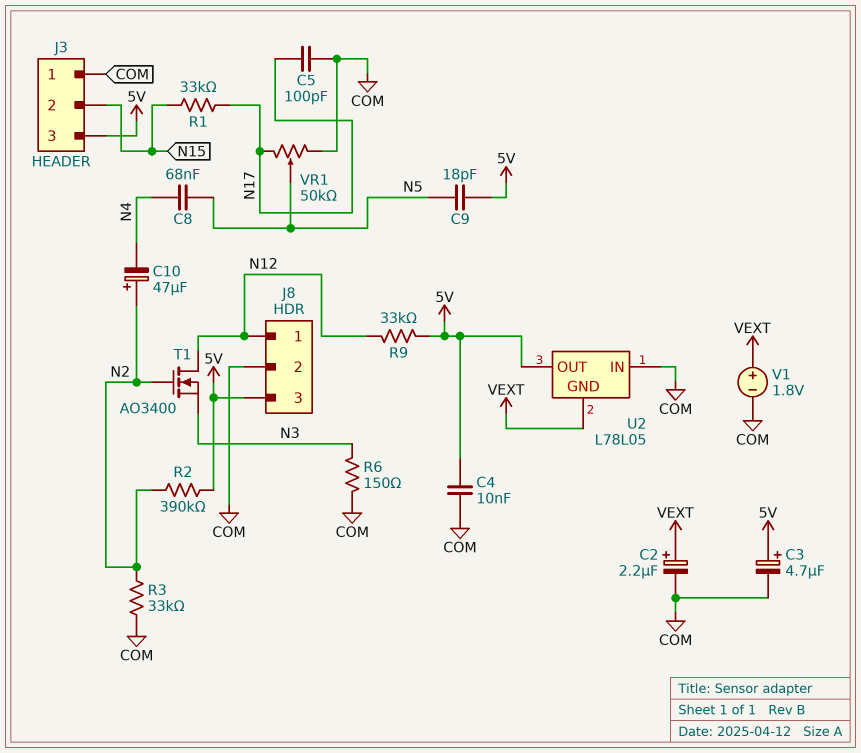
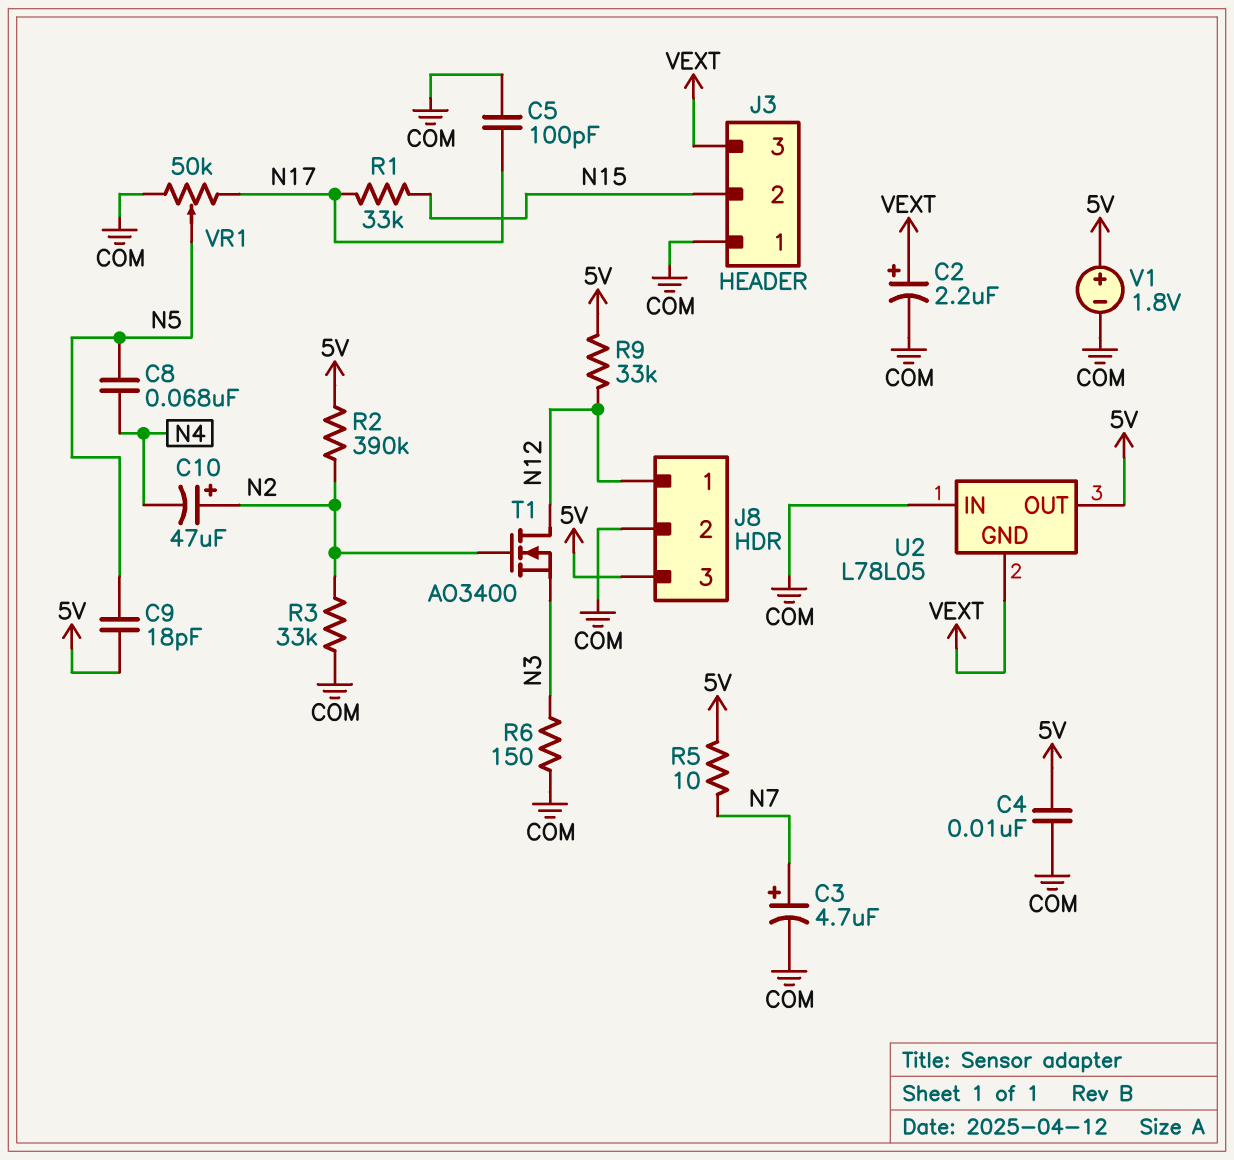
C3: 4.7uF (plus 5V, minus COM) -> 4.7uF (plus N7, minus COM)
J3 pin 3: 5V -> VEXT
R5: none -> 10 (5V, N7)
V1: 1.8V (plus VEXT, minus COM) -> 1.8V (plus 5V, minus COM)

